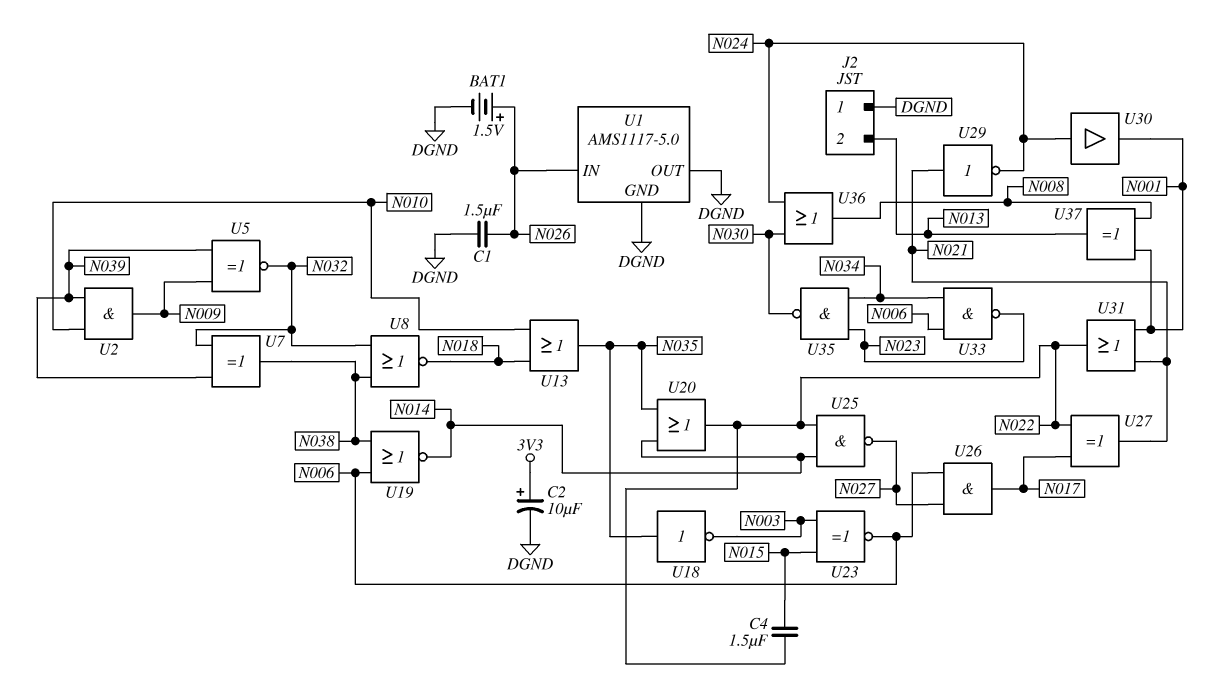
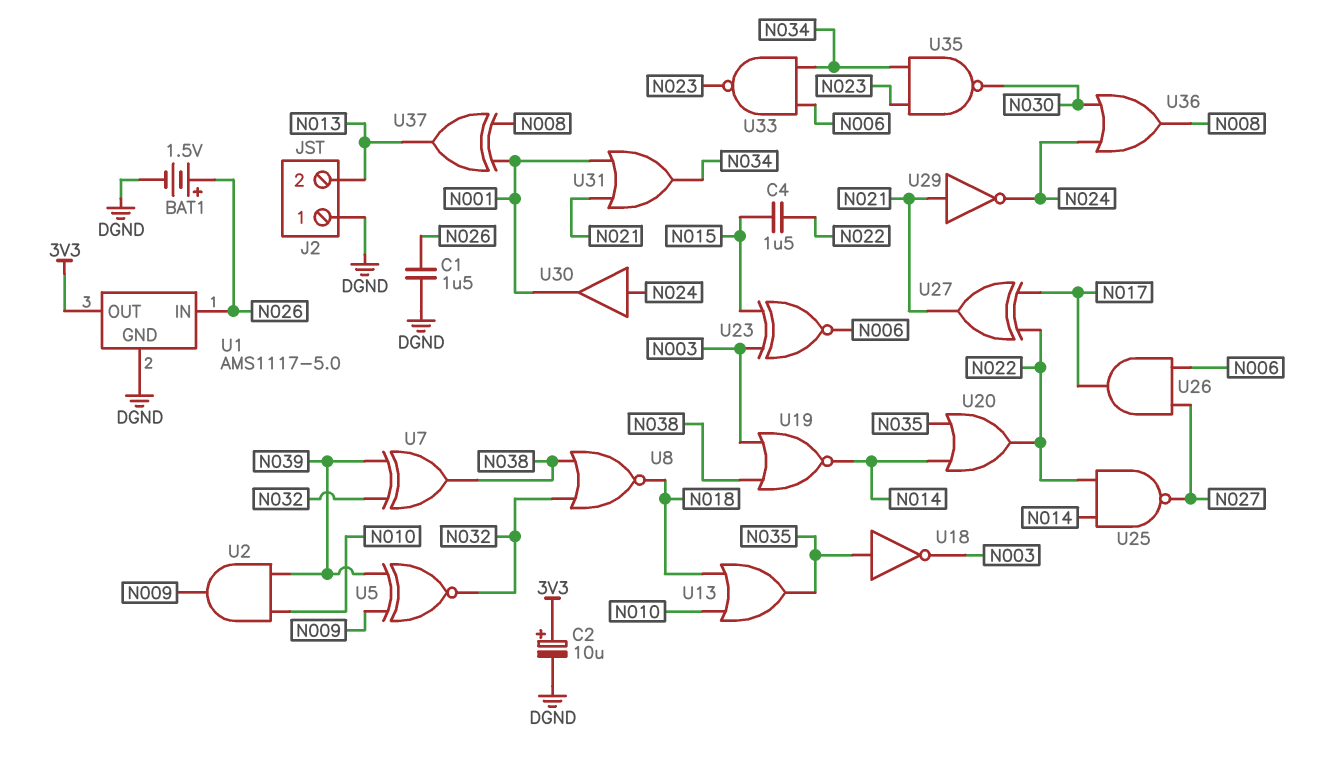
U1 pin OUT: DGND -> 3V3
U19: NOR (in N006, in N038, out N014) -> NOR (in N003, in N038, out N014)
U31: OR (in N001, in N021, out N022) -> OR (in N001, in N021, out N034)

